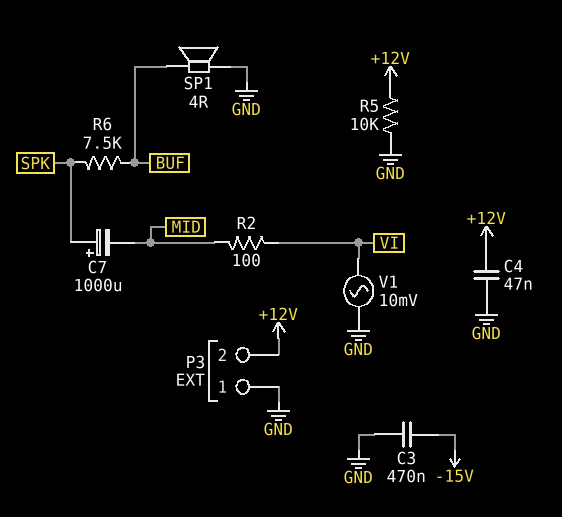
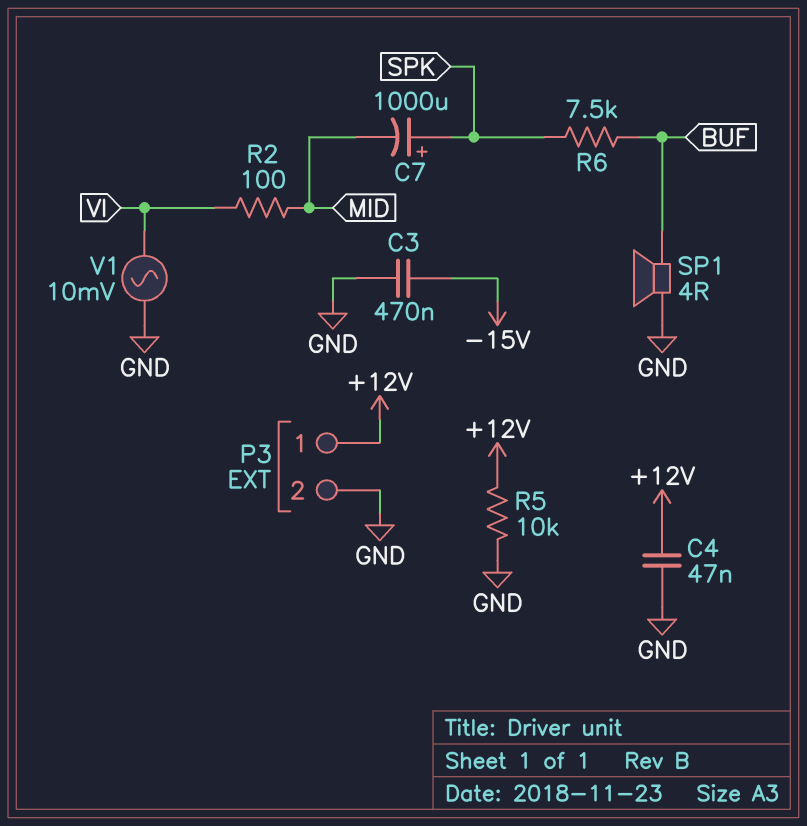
P3 pin 1: GND -> +12V
P3 pin 2: +12V -> GND

